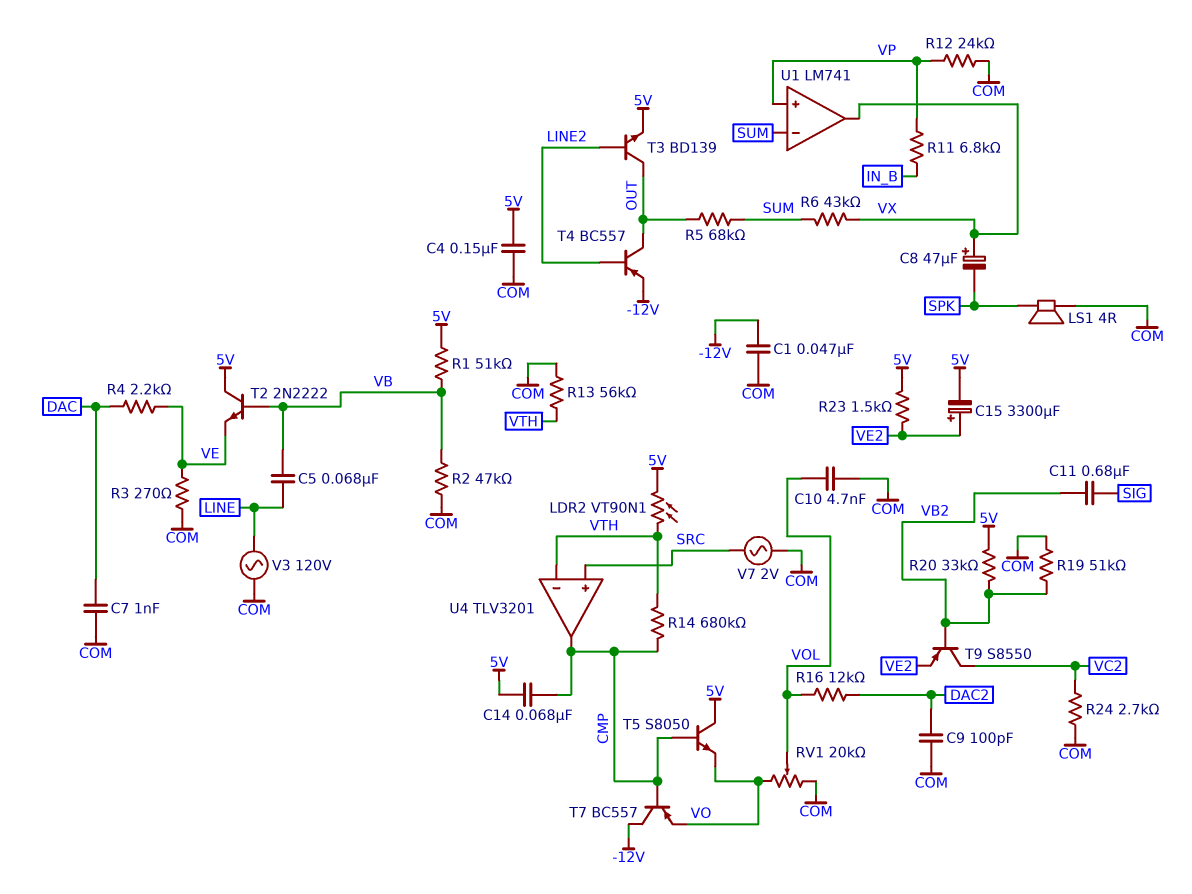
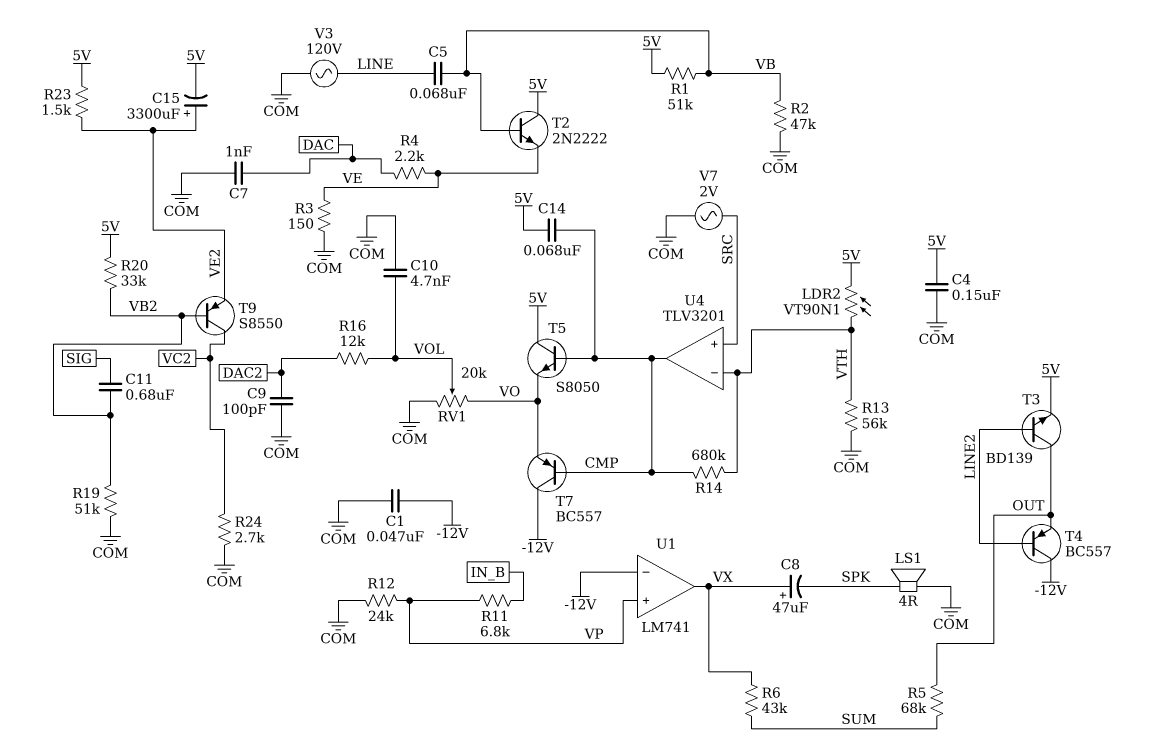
R3: 270 (COM, VE) -> 150 (COM, VE)
T4: PNP BC557 (B LINE2, C OUT, E -12V) -> PNP BC557 (B LINE2, C -12V, E OUT)
U1 pin in-: SUM -> -12V

